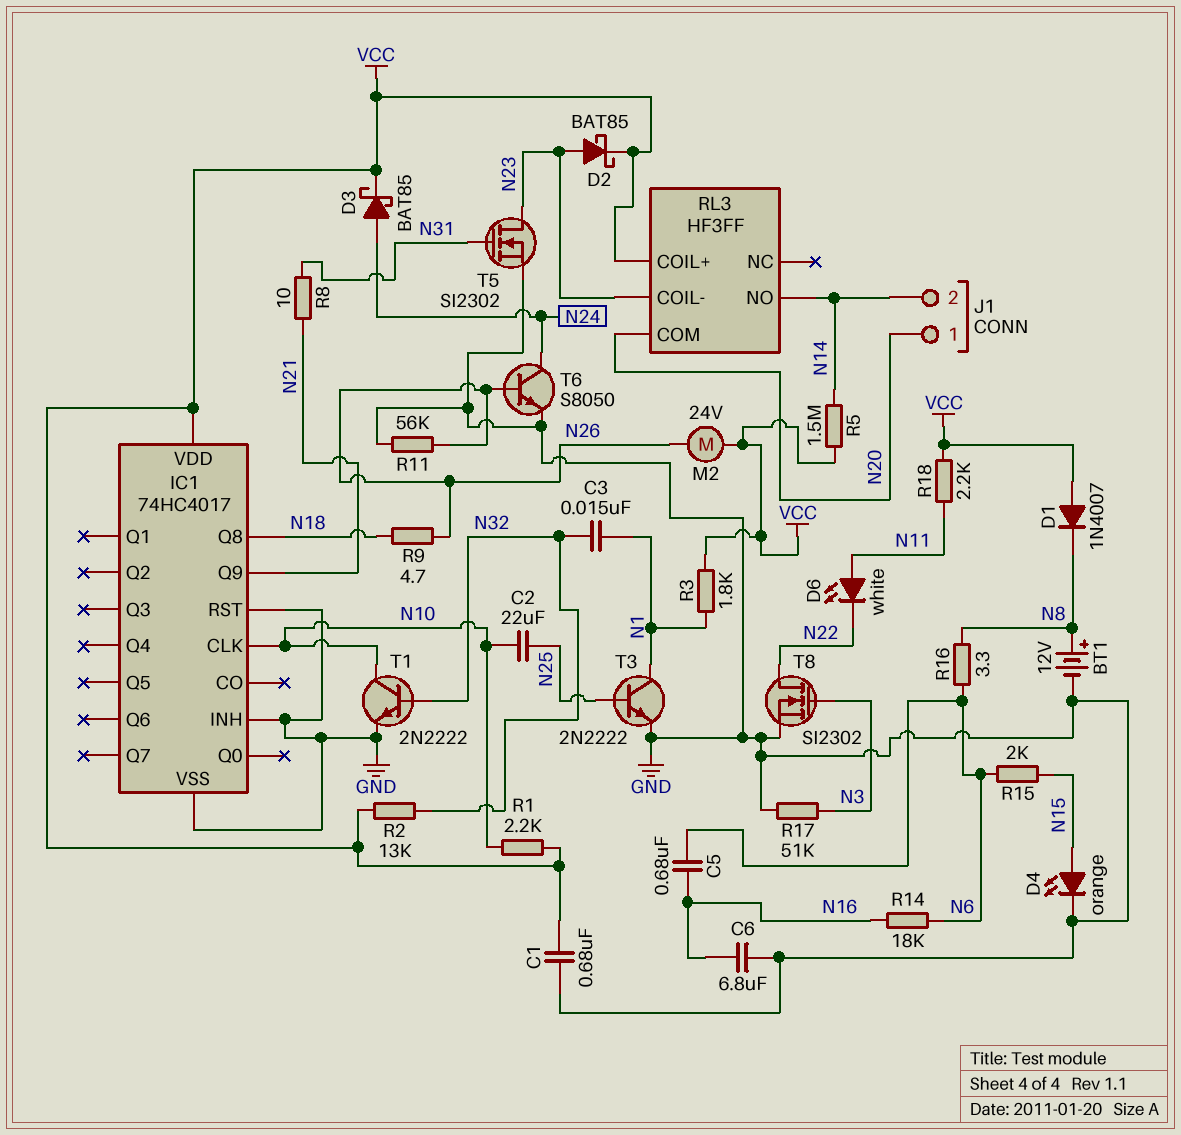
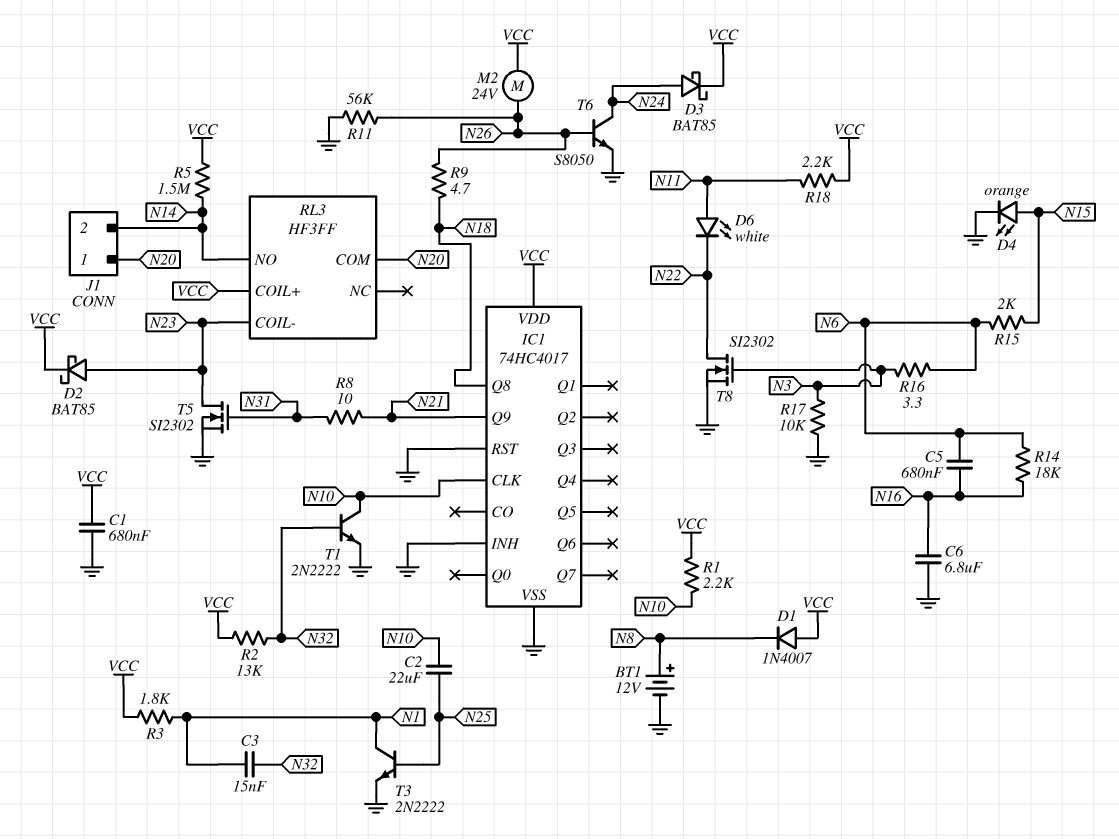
R16: 3.3 (N6, N8) -> 3.3 (N3, N6)
R17: 51k (GND, N3) -> 10k (GND, N3)

